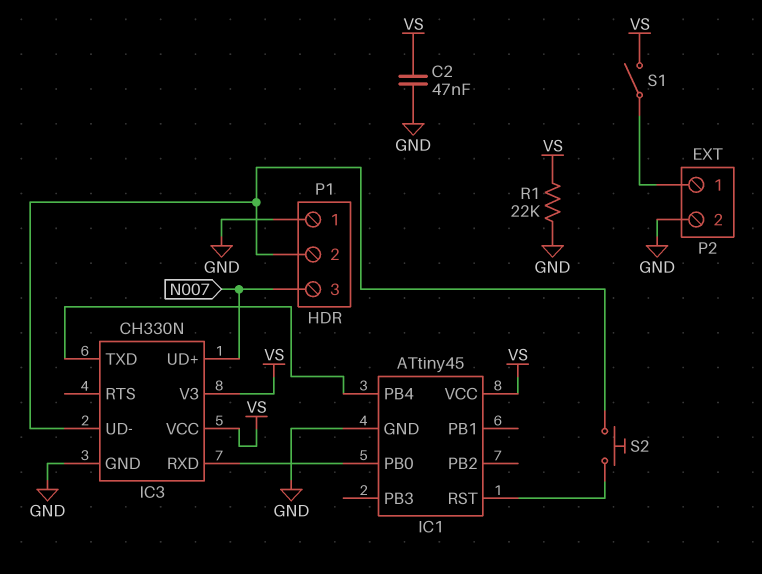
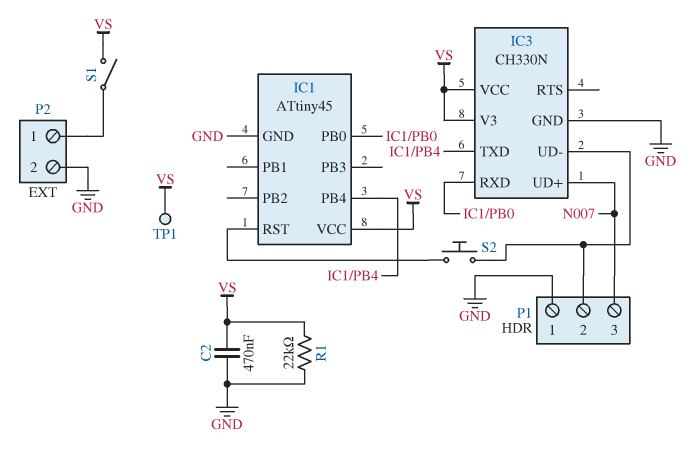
C2: 47nF (GND, VS) -> 470nF (GND, VS)
TP1: none -> test point (VS)

